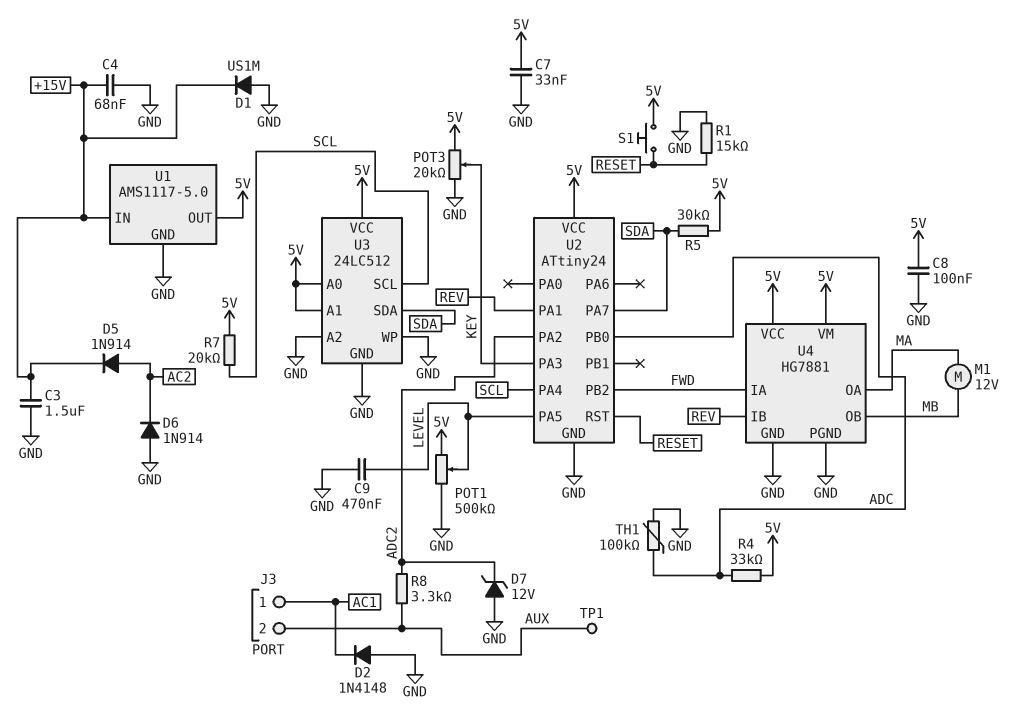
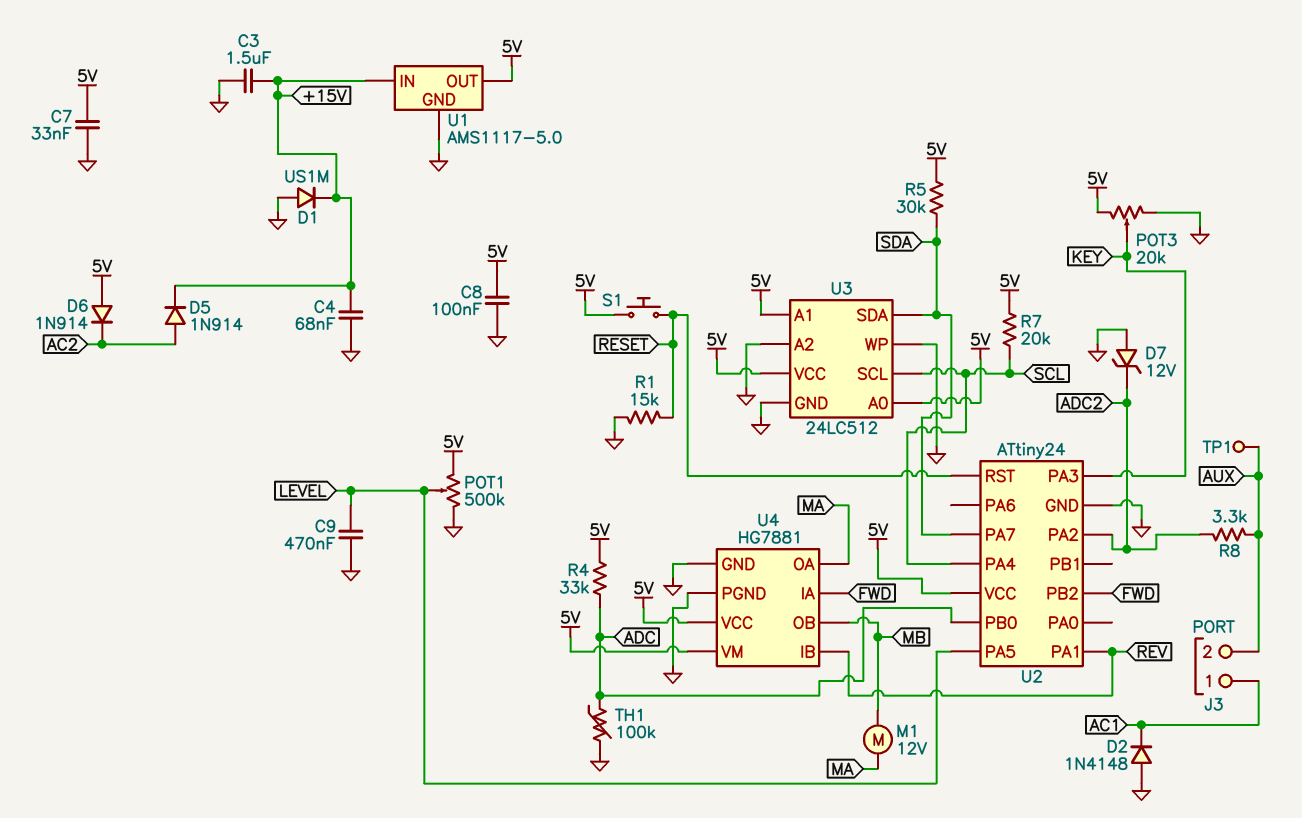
D6: diode 1N914 (A GND, K AC2) -> diode 1N914 (A 5V, K AC2)

